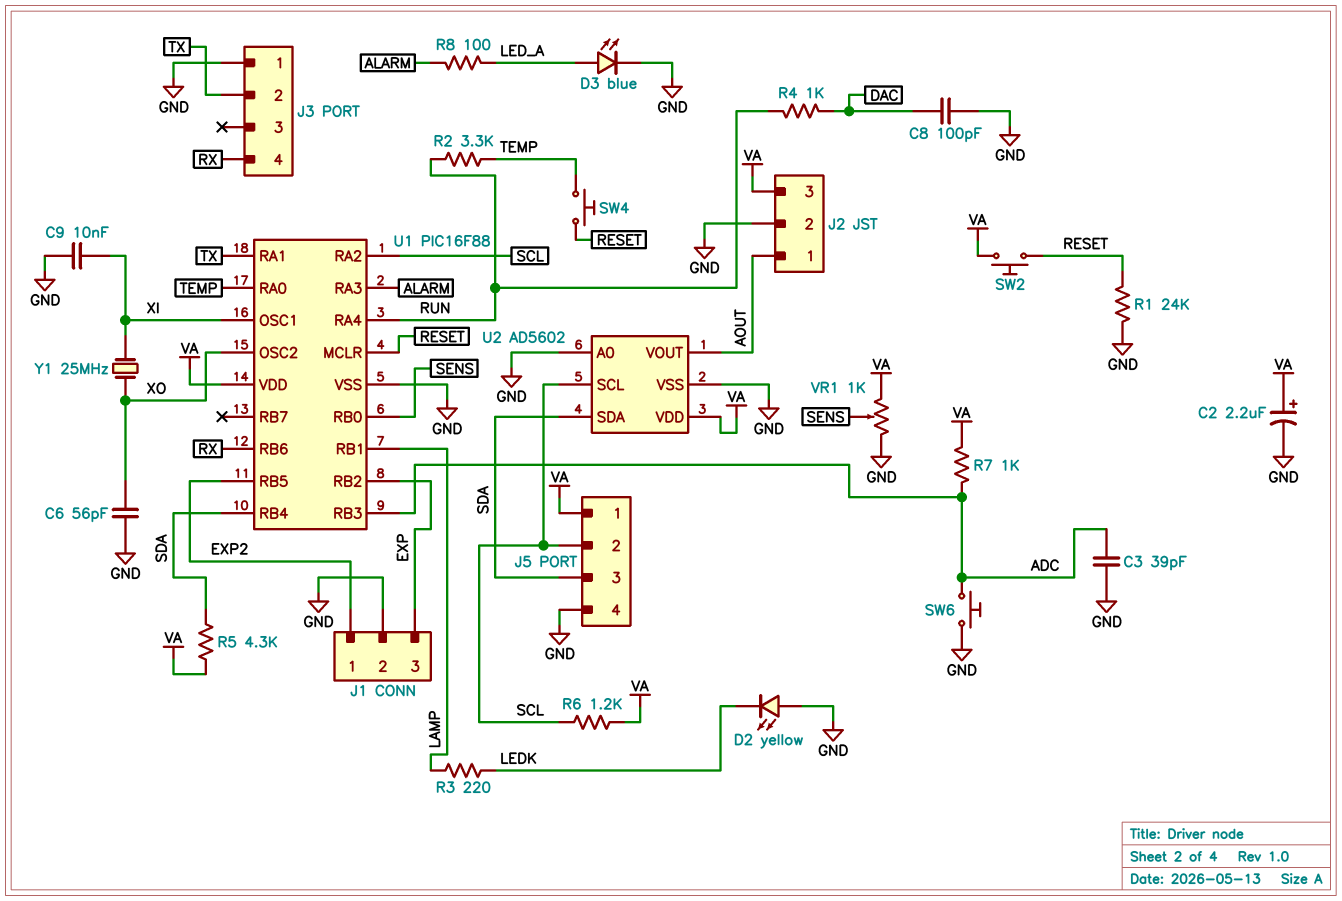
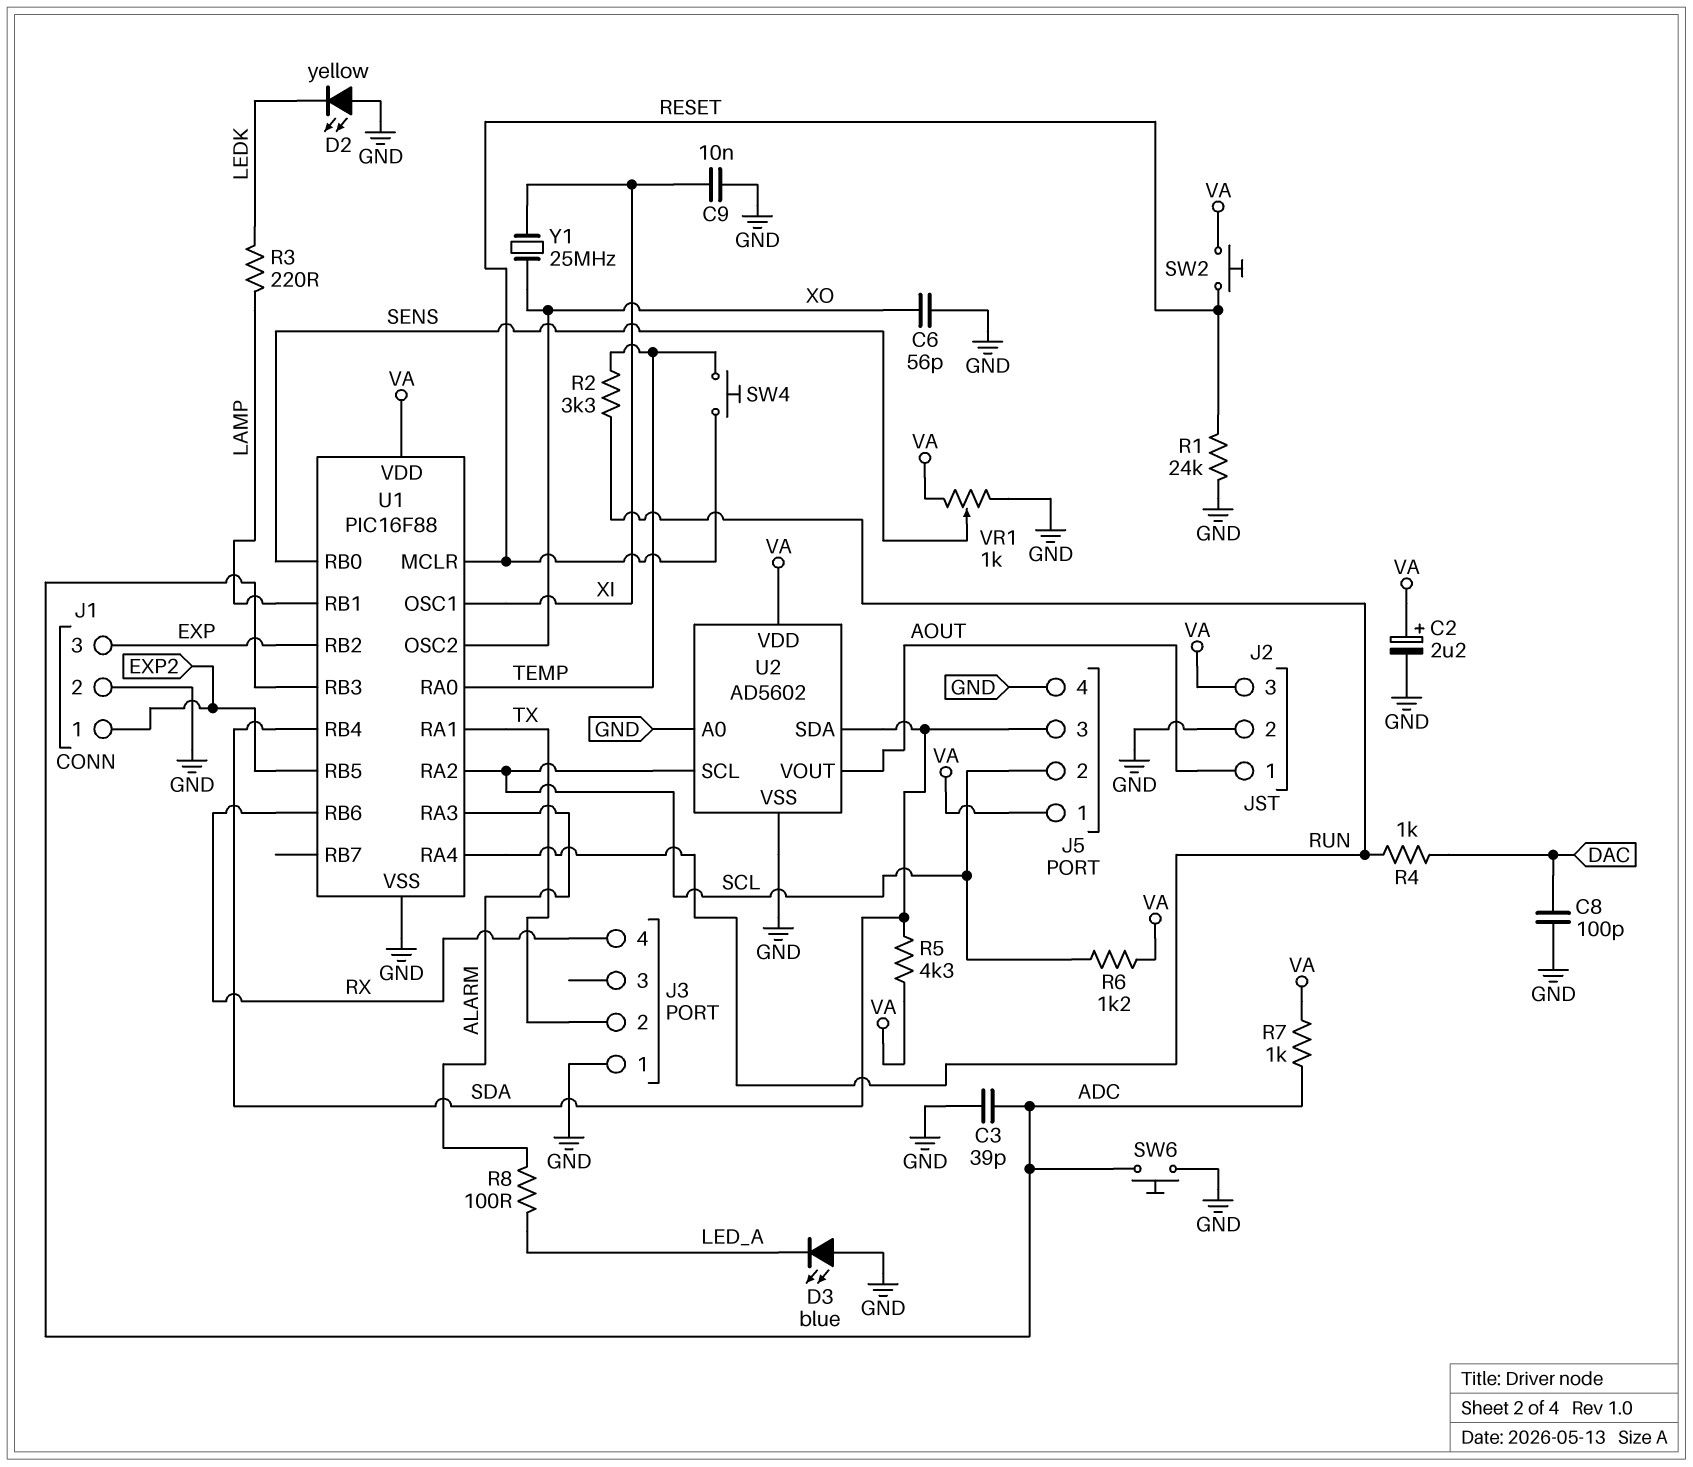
D3: LED blue (A LED_A, K GND) -> LED blue (A GND, K LED_A)

